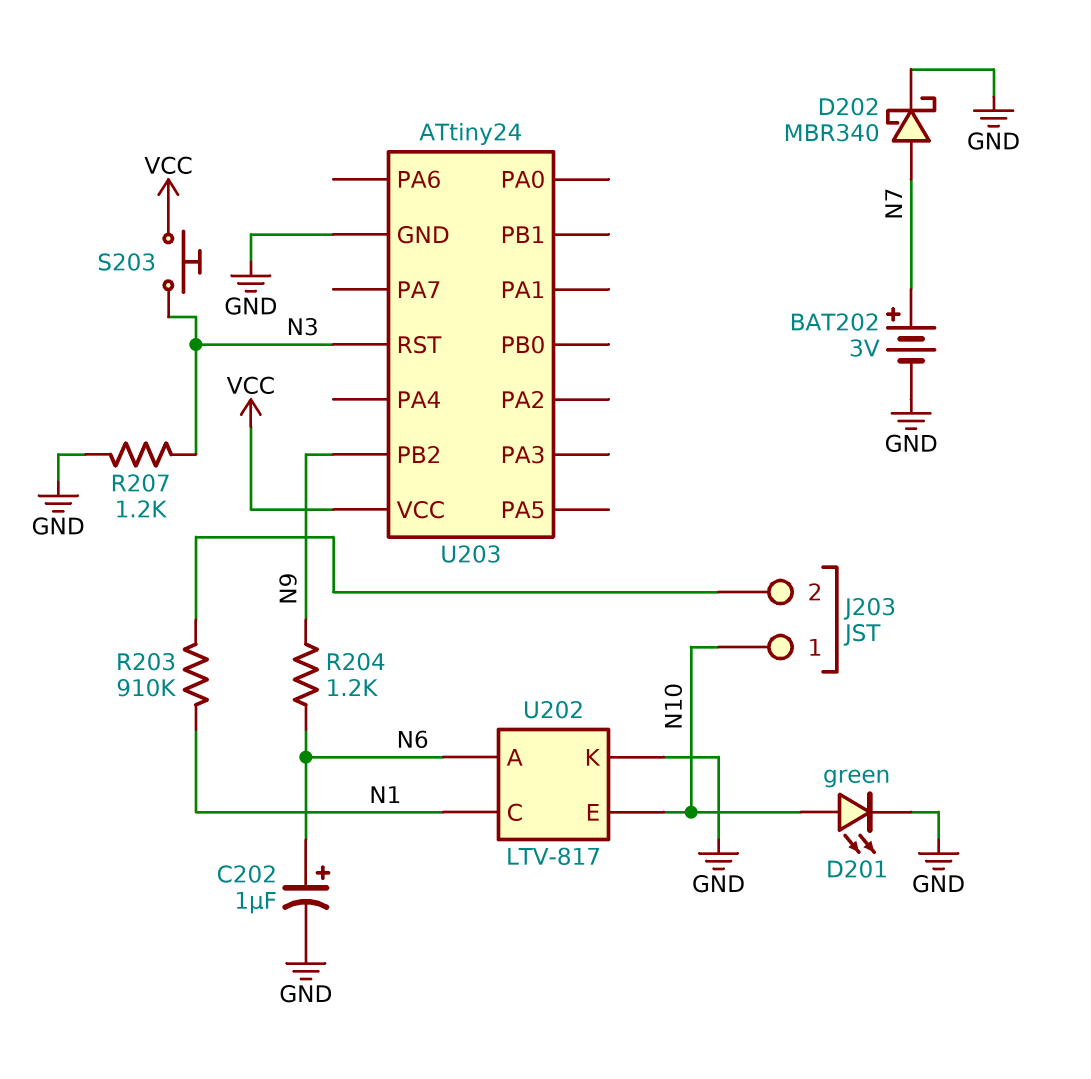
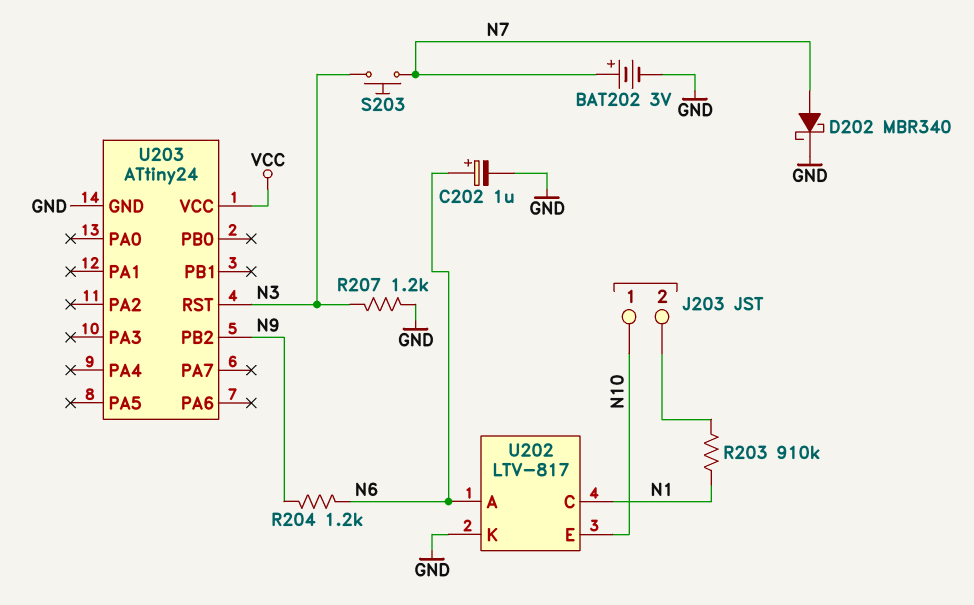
D201: LED green (A N10, K GND) -> none
S203: button (N3, VCC) -> button (N3, N7)

